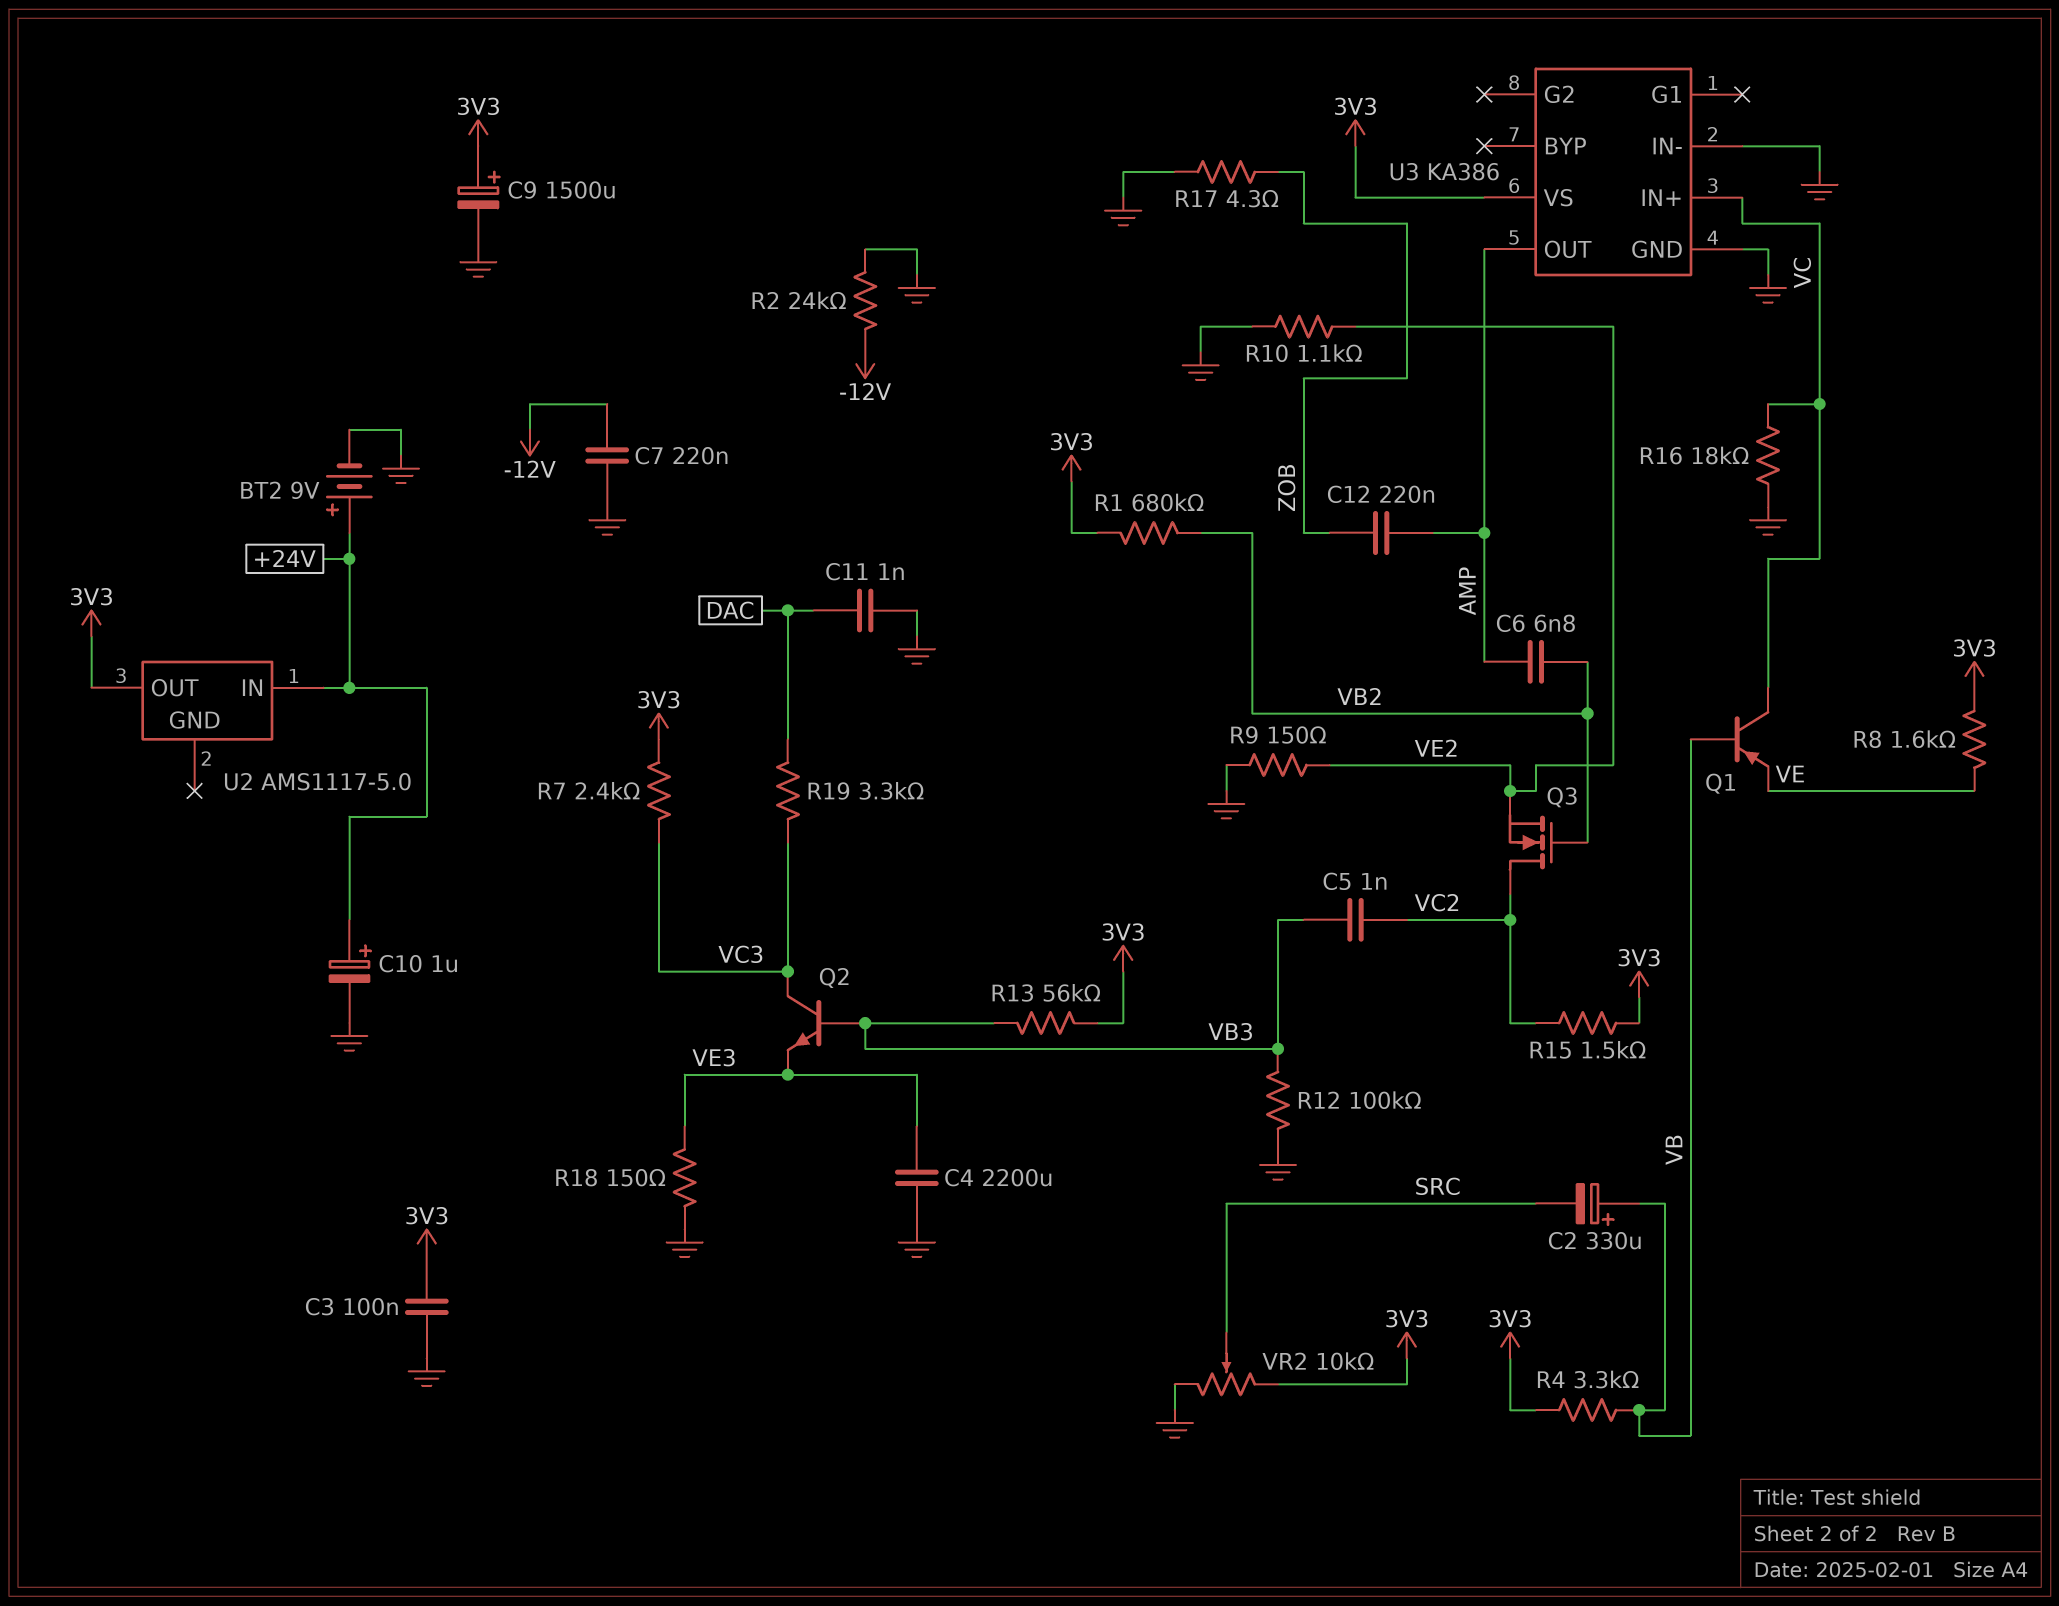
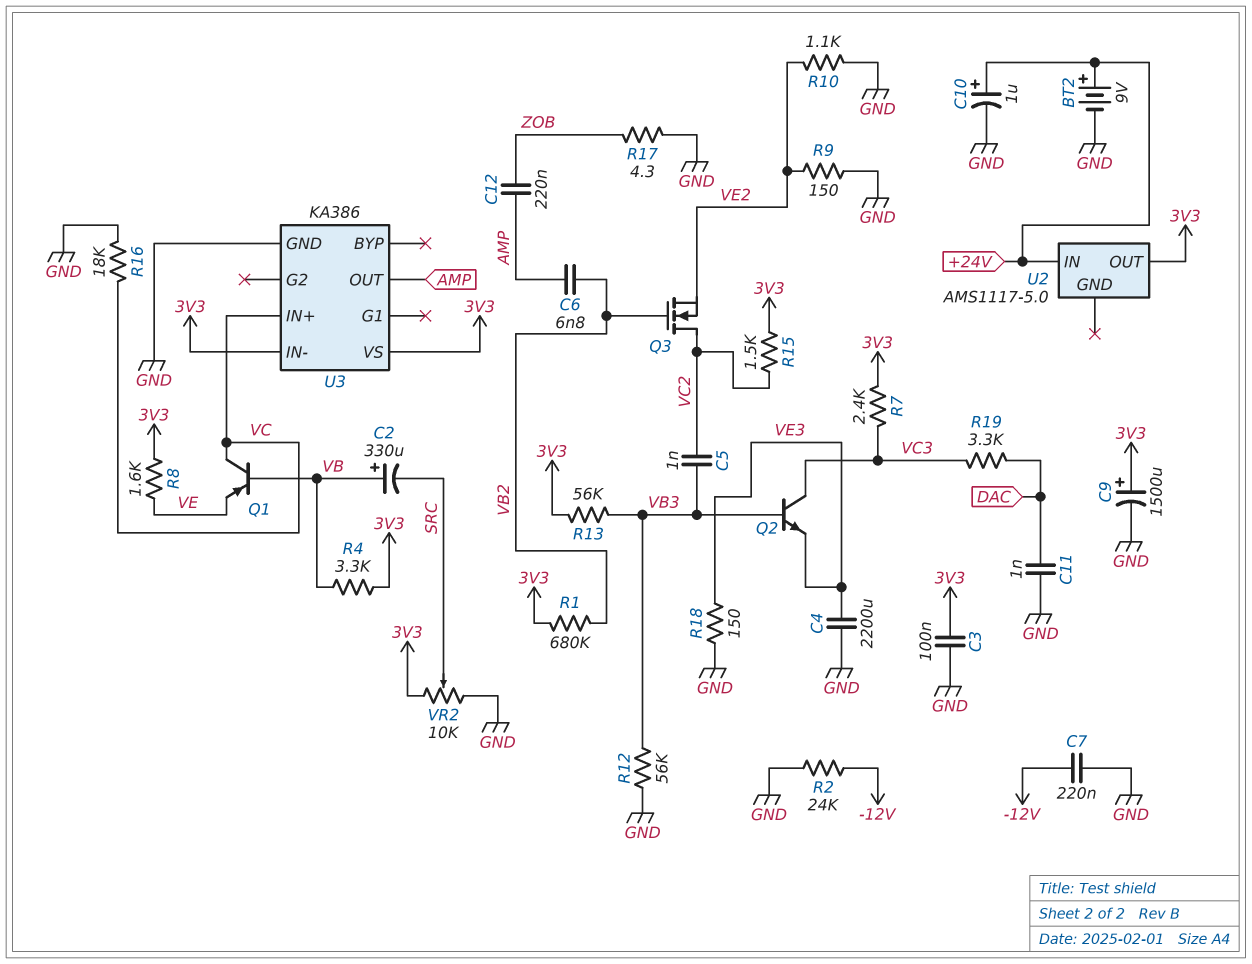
R12: 100k (GND, VB3) -> 56k (GND, VB3)
U3 pin IN-: GND -> 3V3

